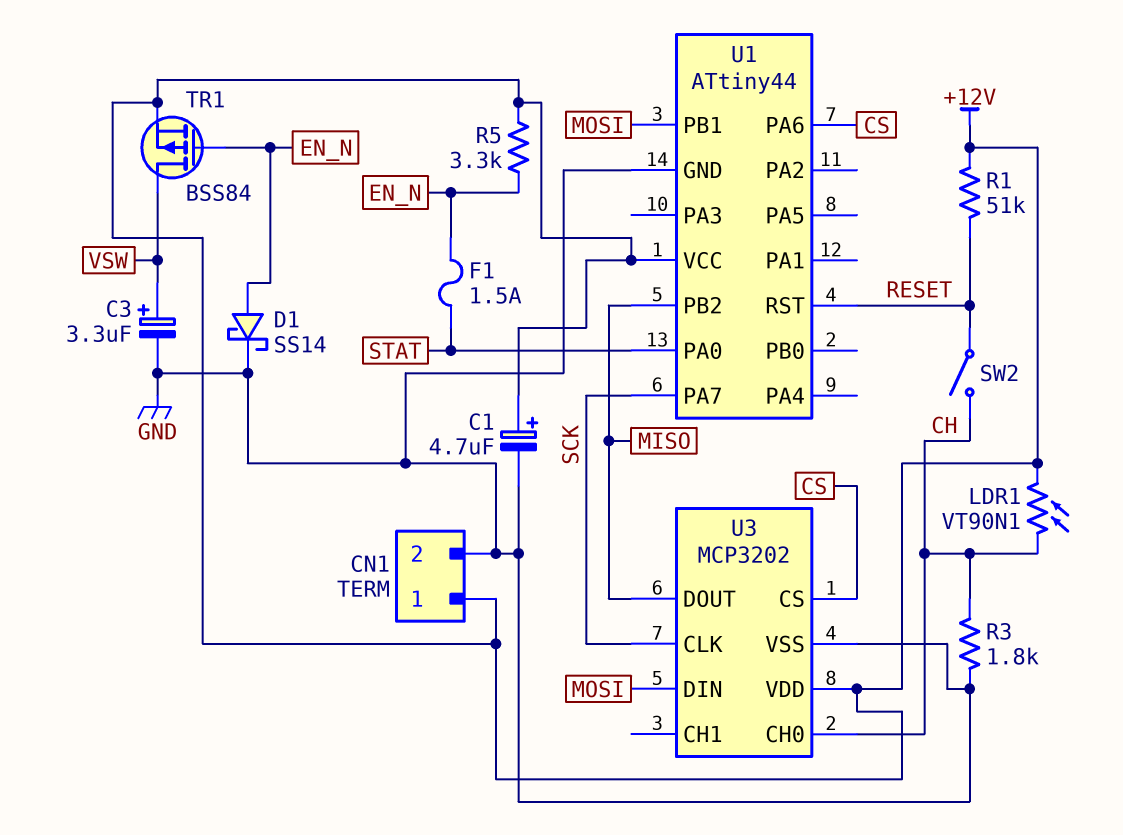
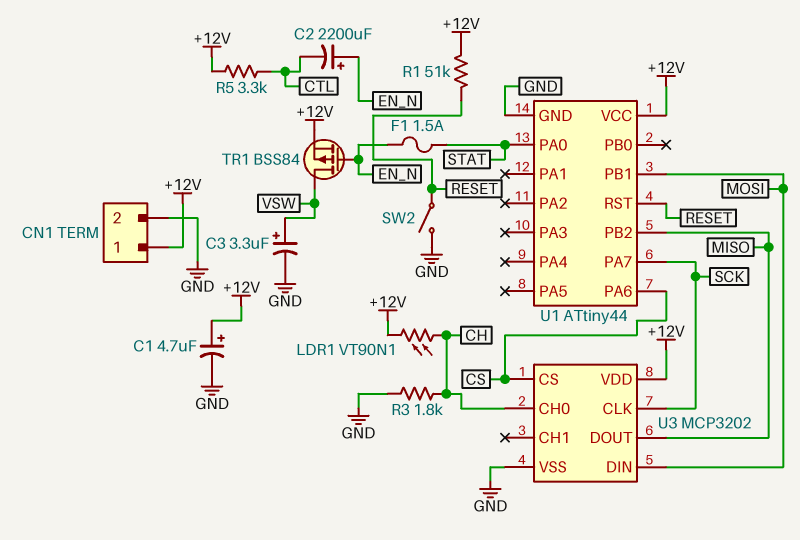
C2: none -> 2200uF (plus EN_N, minus CTL)
D1: schottky SS14 (A EN_N, K GND) -> none
R5: 3.3k (+12V, EN_N) -> 3.3k (+12V, CTL)
SW2: switch (CH, RESET) -> switch (GND, RESET)

